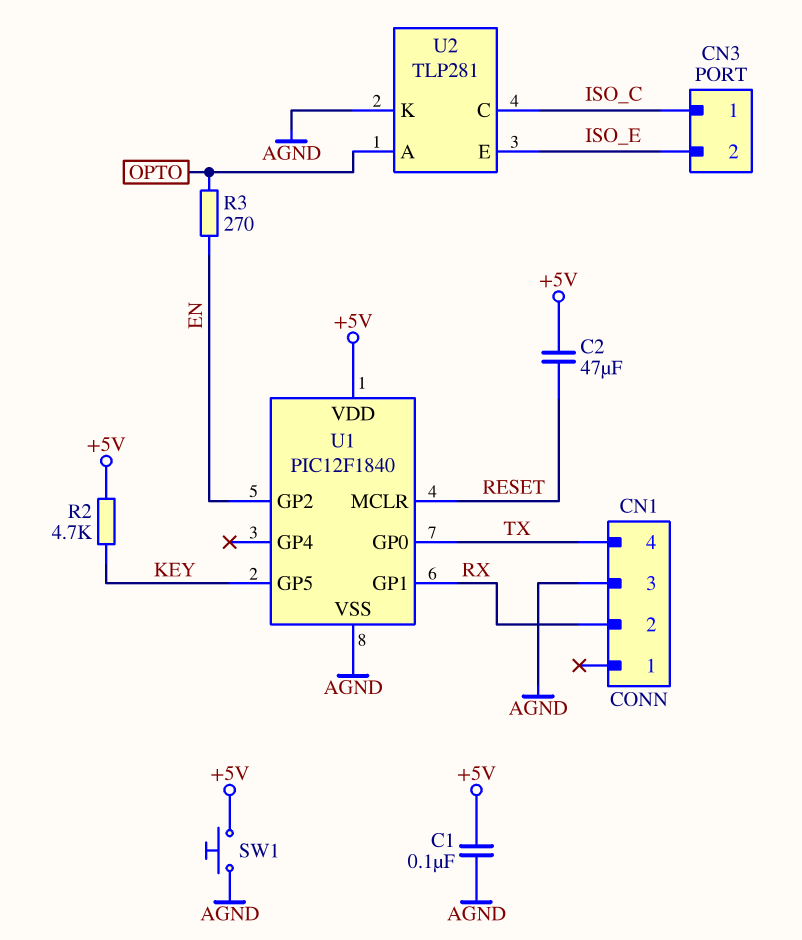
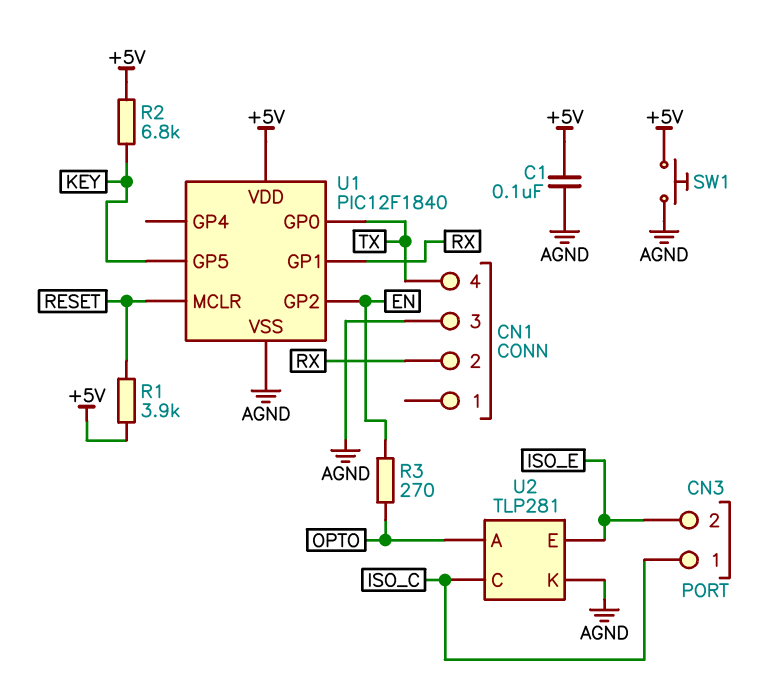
C2: 47uF (+5V, RESET) -> none
R1: none -> 3.9k (+5V, RESET)
R2: 4.7k (+5V, KEY) -> 6.8k (+5V, KEY)

